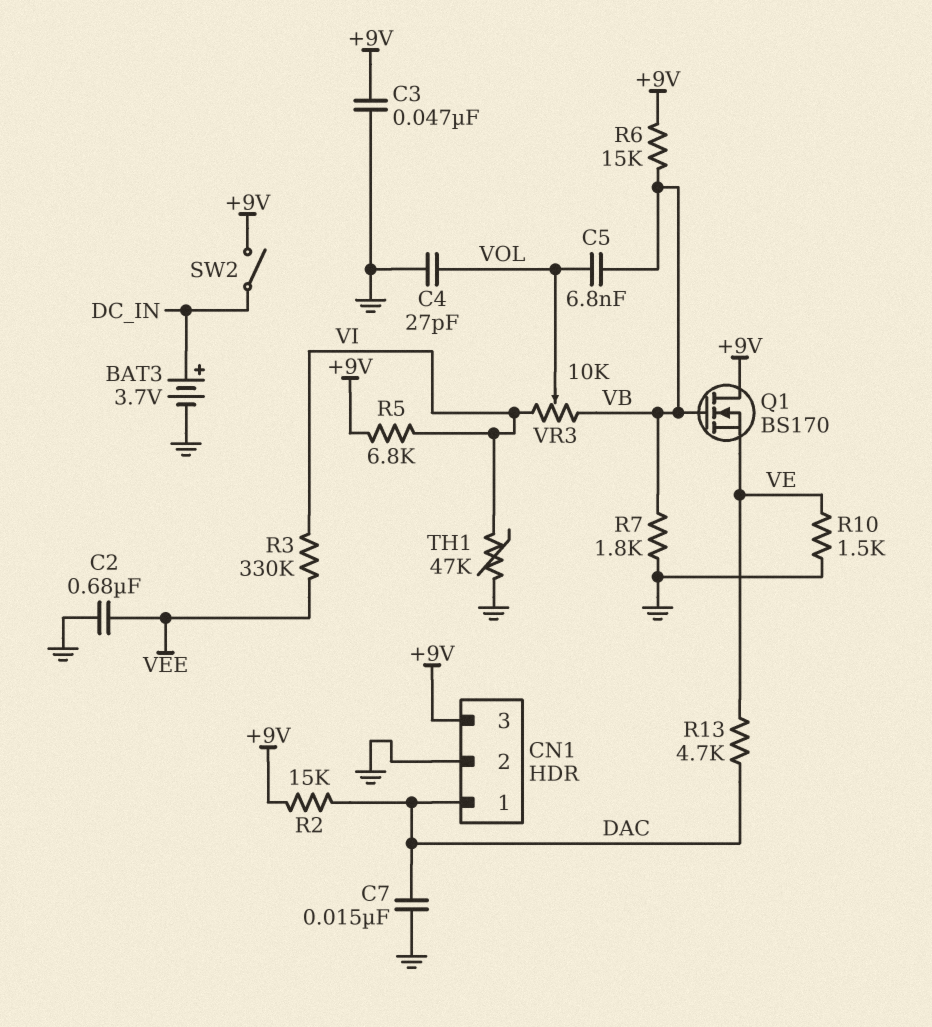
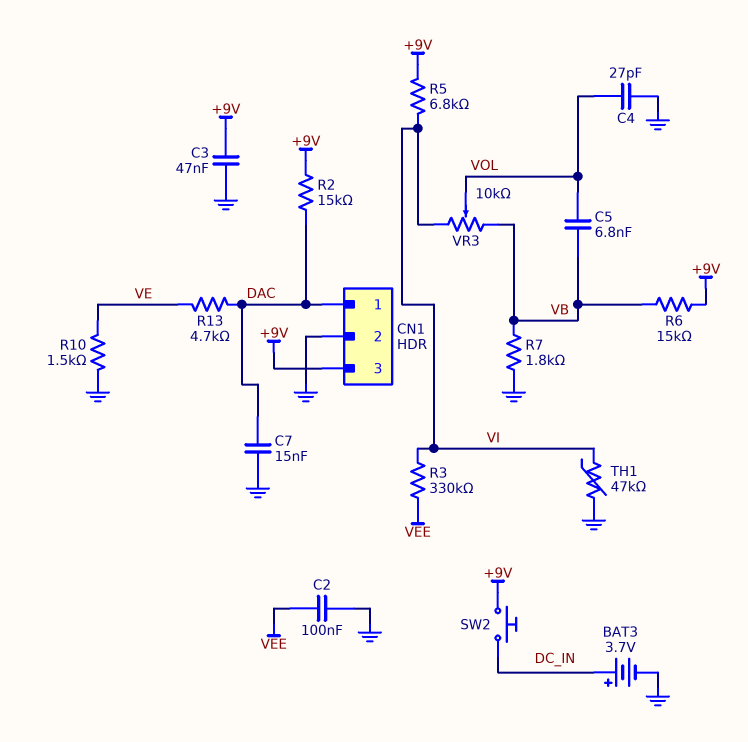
C2: 680nF (GND, VEE) -> 100nF (GND, VEE)
Q1: NMOS BS170 (G VB, D +9V, S VE) -> none
SW2: switch (+9V, DC_IN) -> button (+9V, DC_IN)

